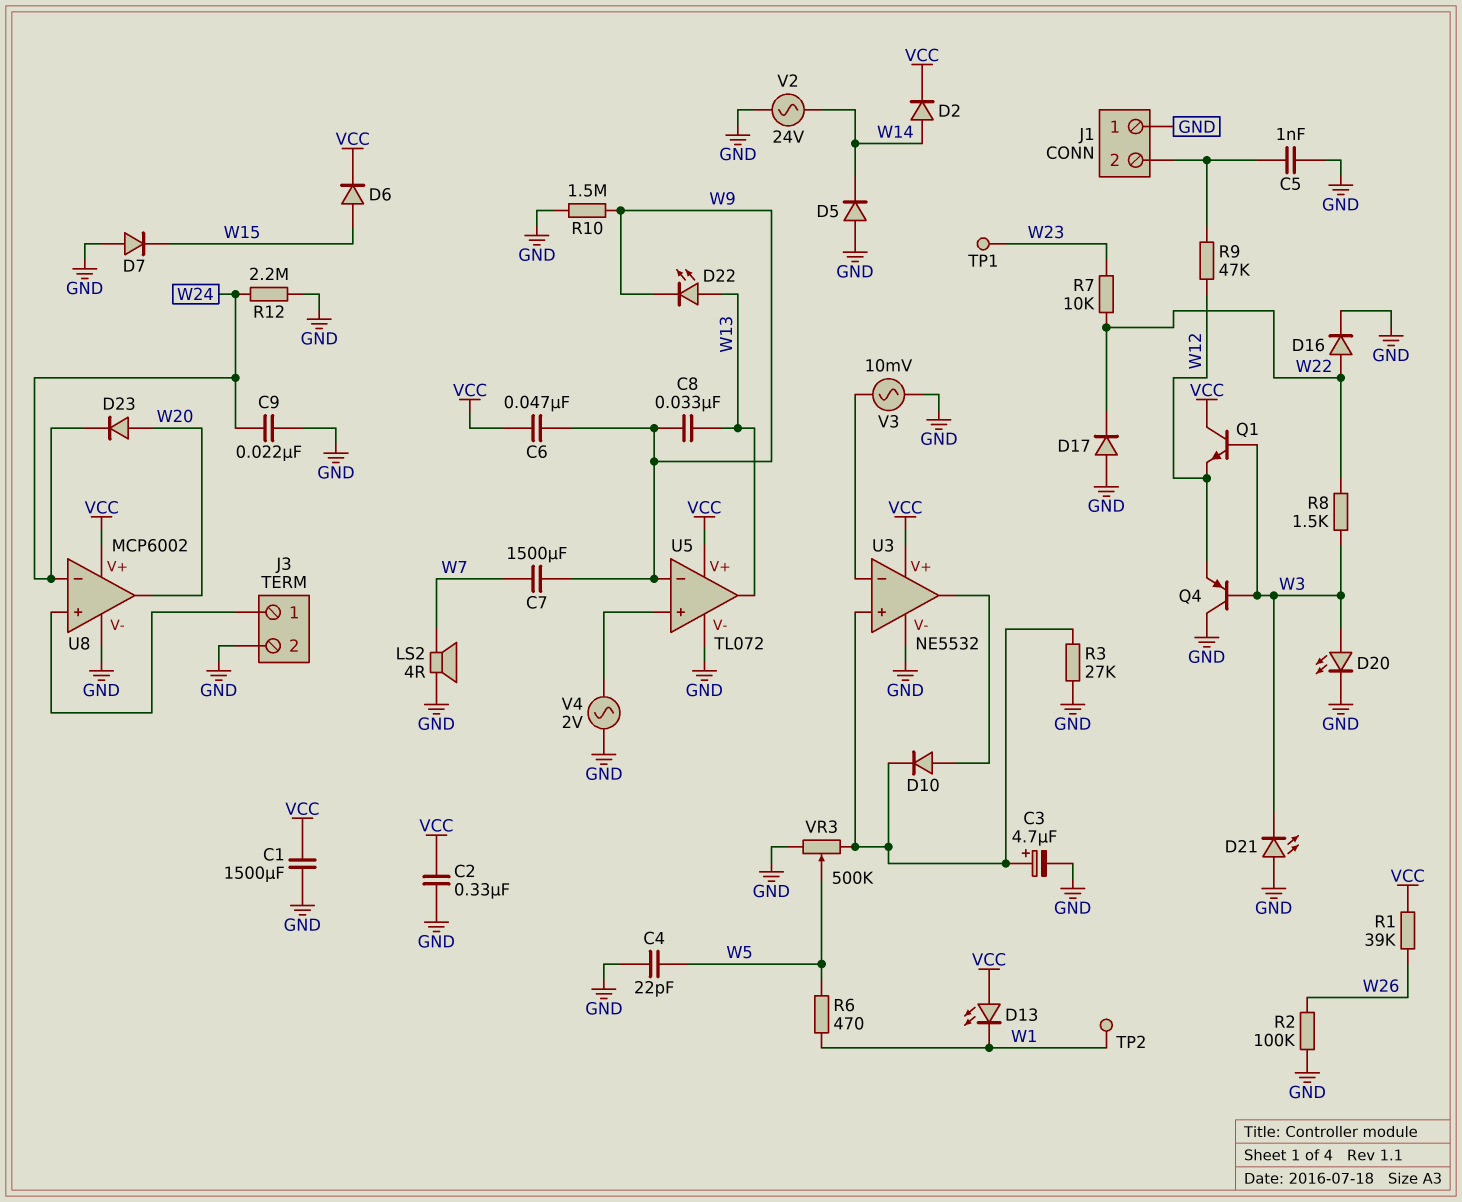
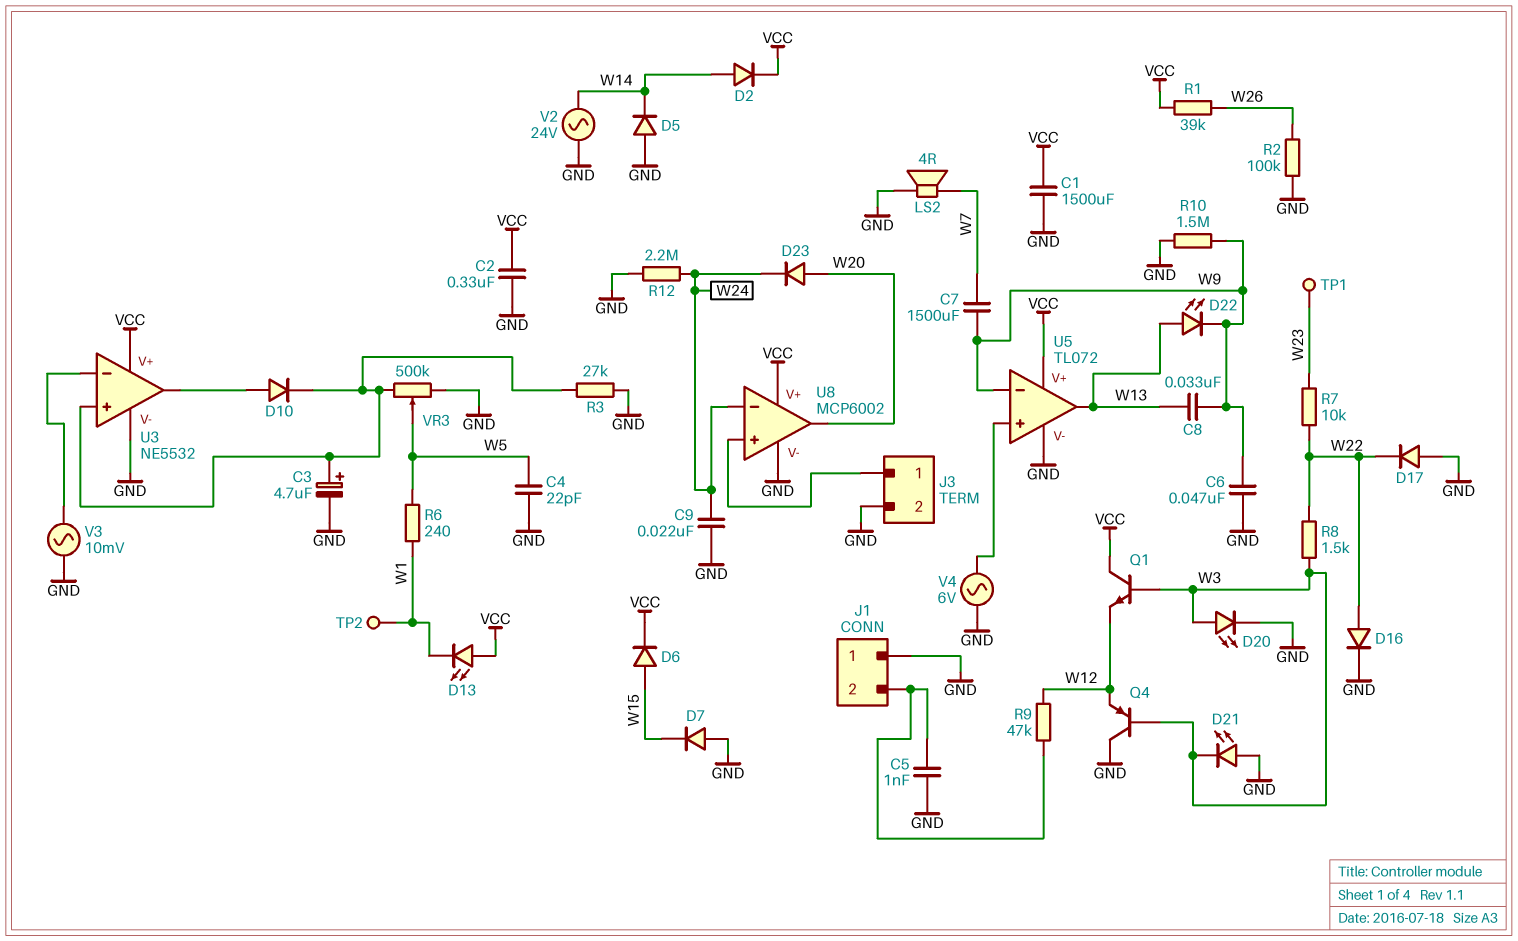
C6: 47nF (VCC, W9) -> 47nF (GND, W9)
R6: 470 (W1, W5) -> 240 (W1, W5)
V4: AC 2V (GND, U5/in+) -> AC 6V (GND, U5/in+)

